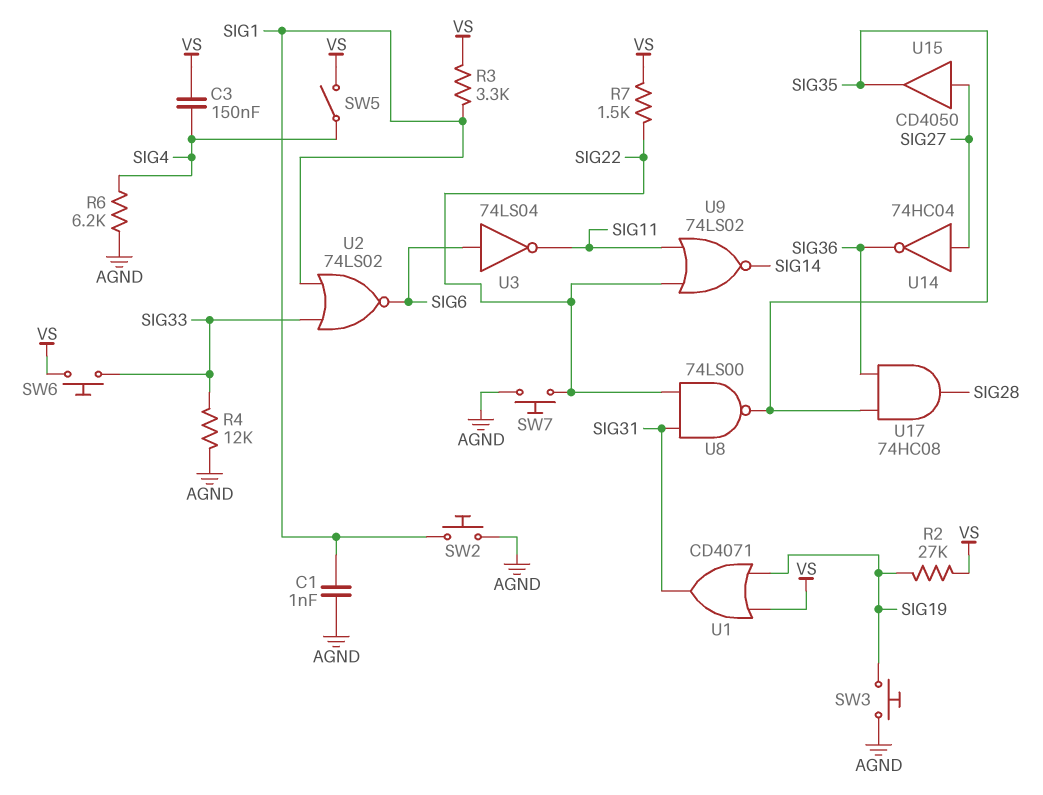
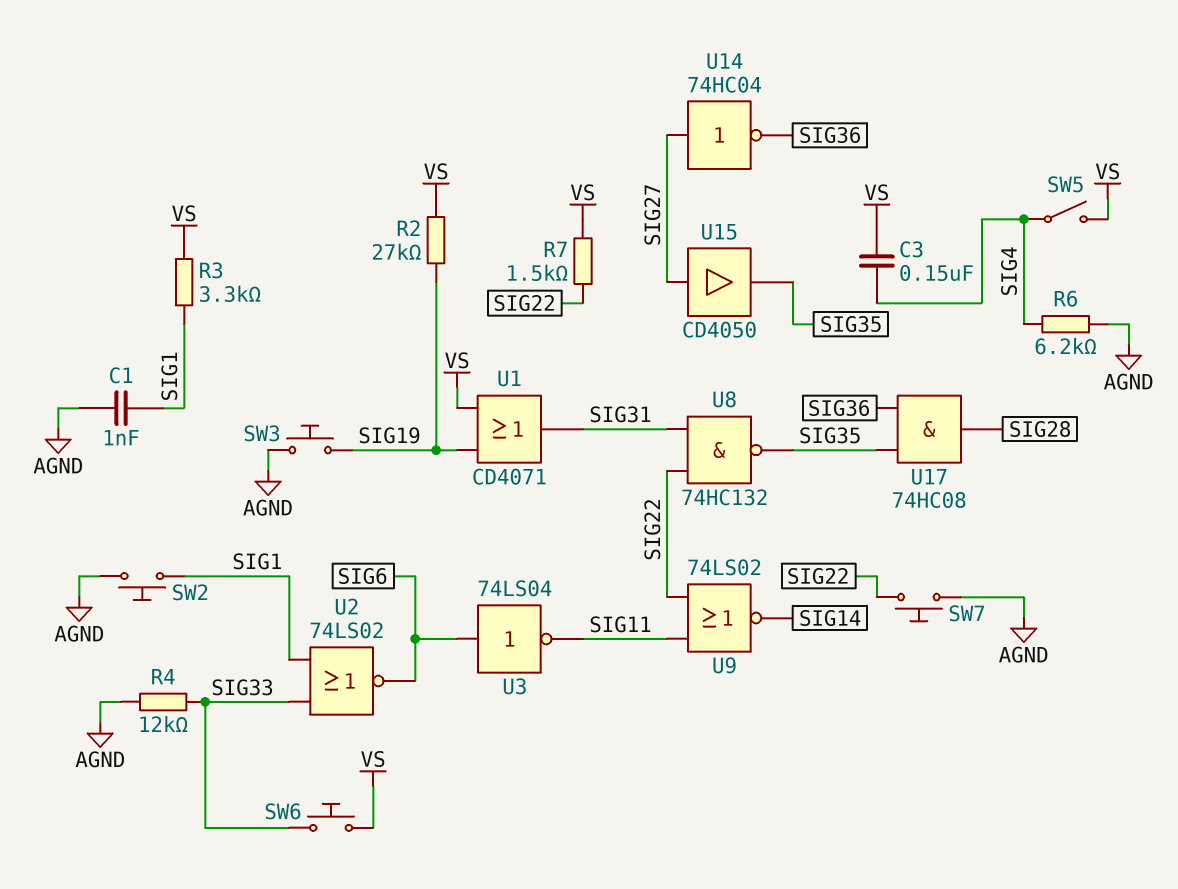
U8: NAND 74LS00 (in SIG22, in SIG31, out SIG35) -> NAND 74HC132 (in SIG22, in SIG31, out SIG35)

